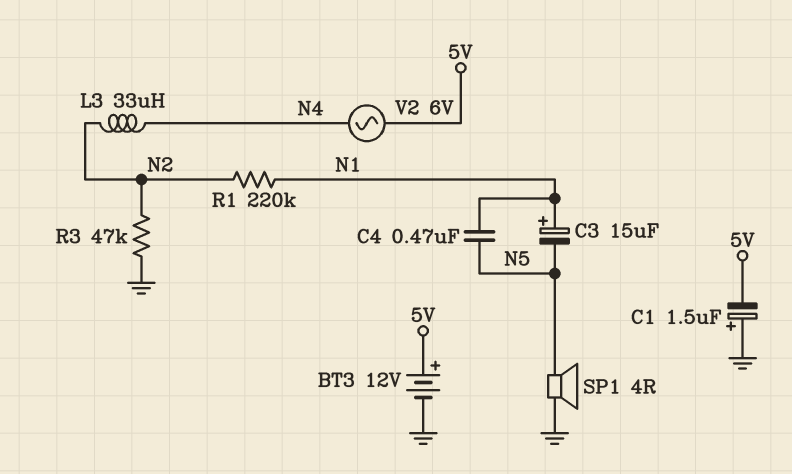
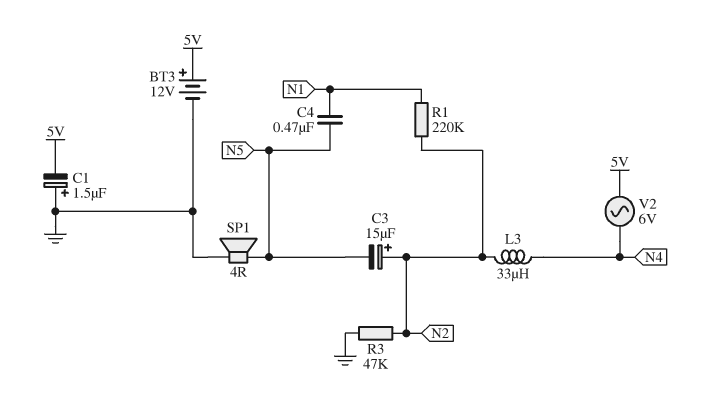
C3: 15uF (plus N1, minus N5) -> 15uF (plus N2, minus N5)

